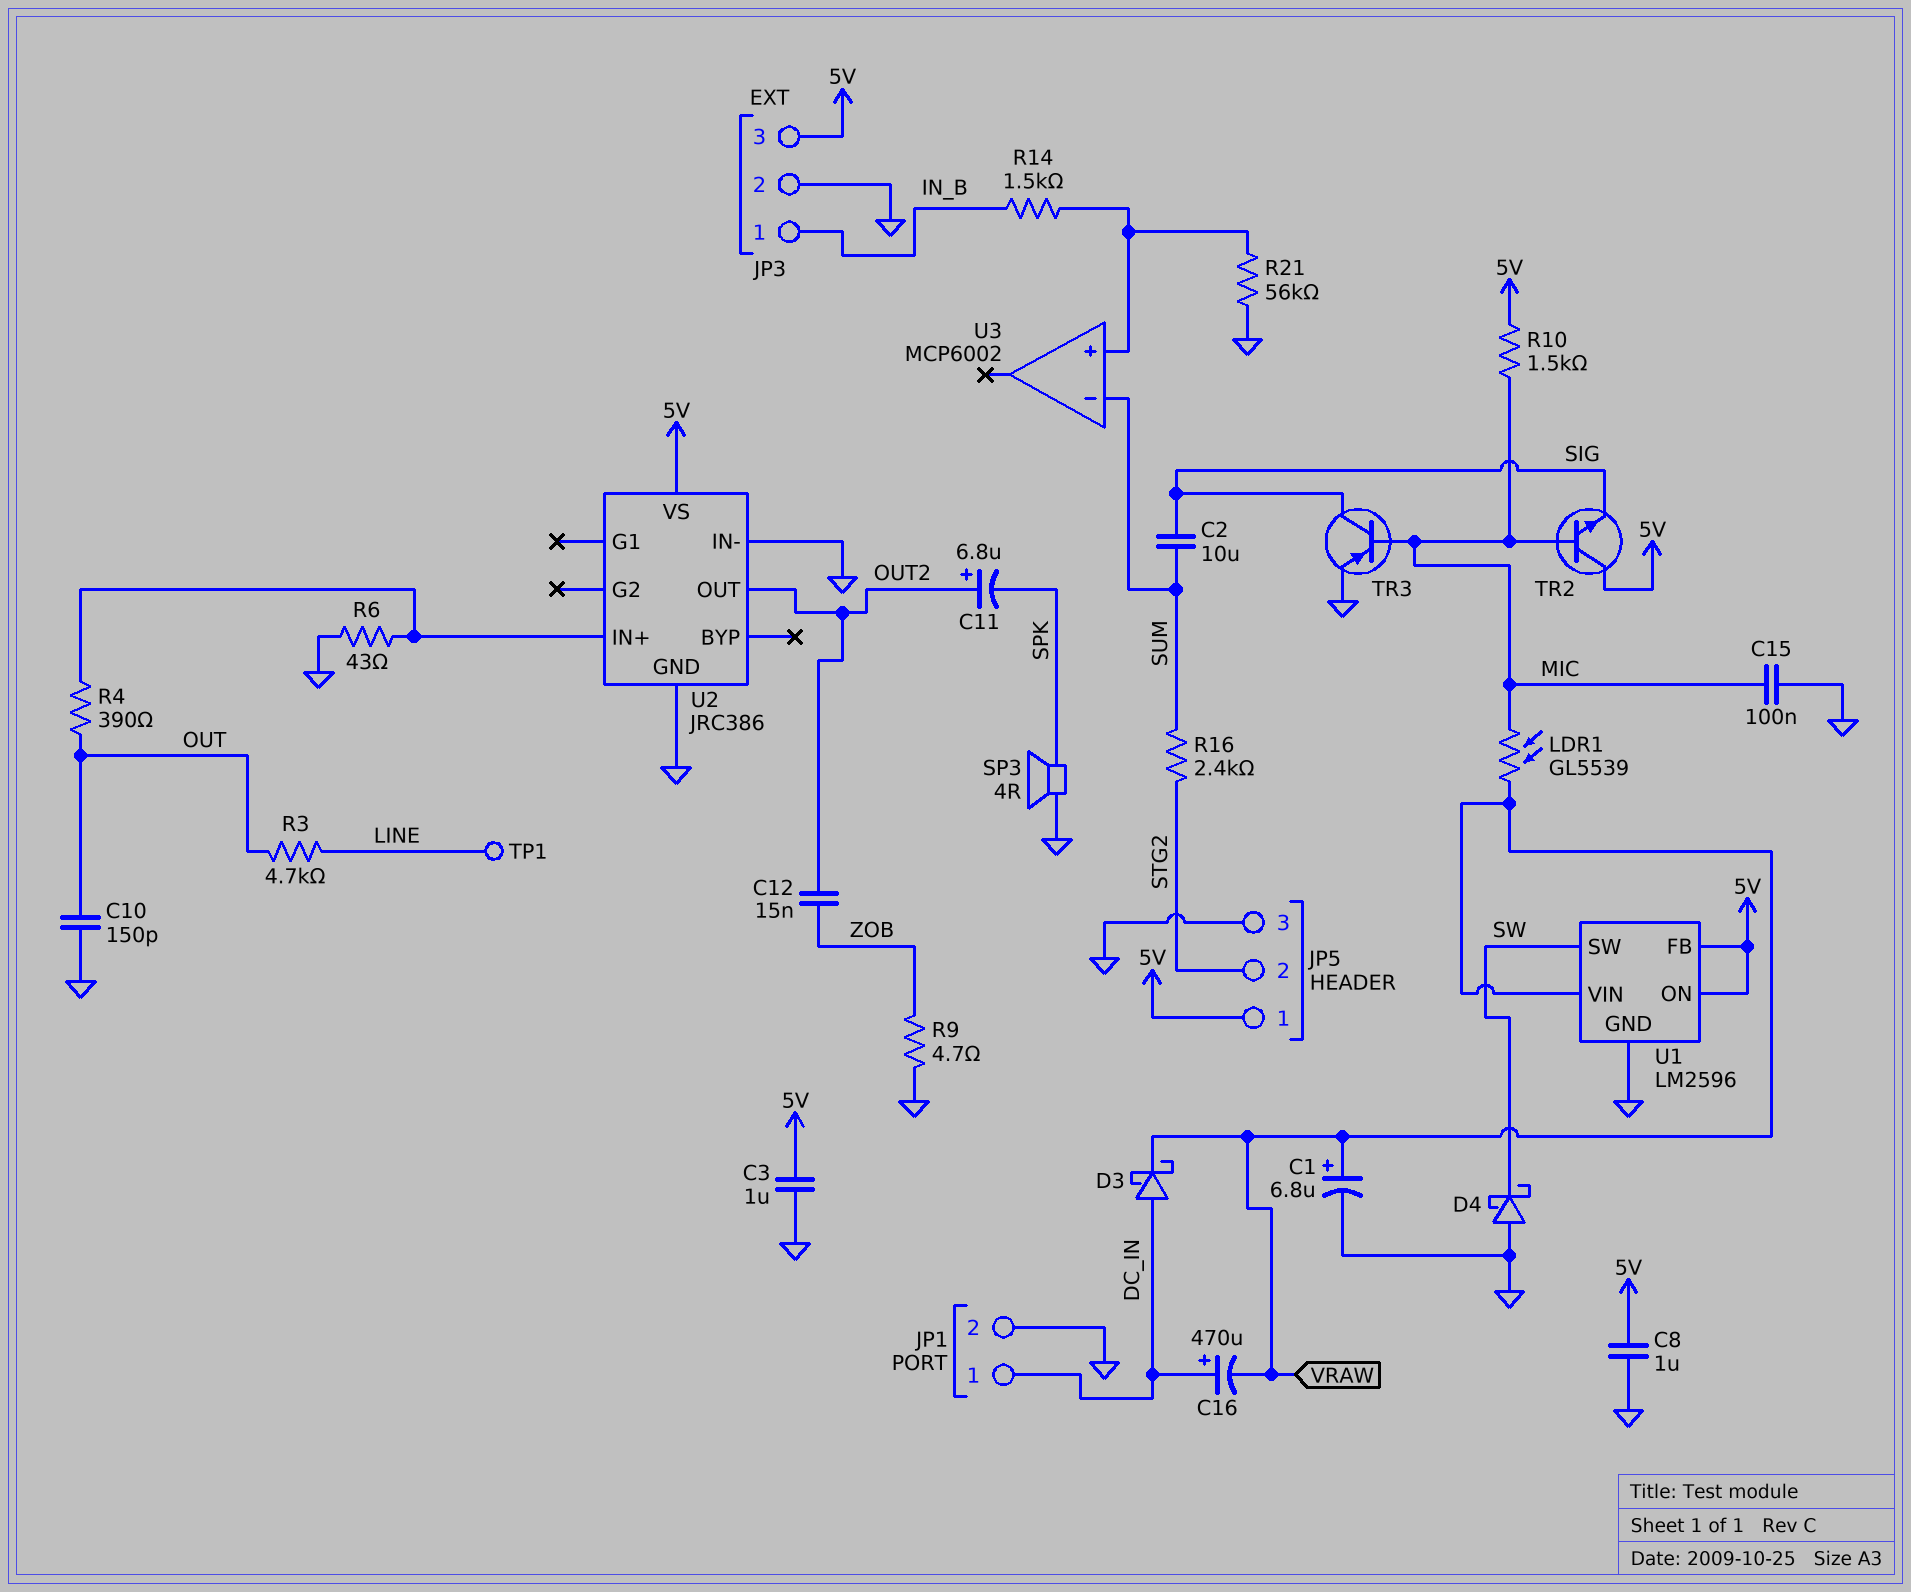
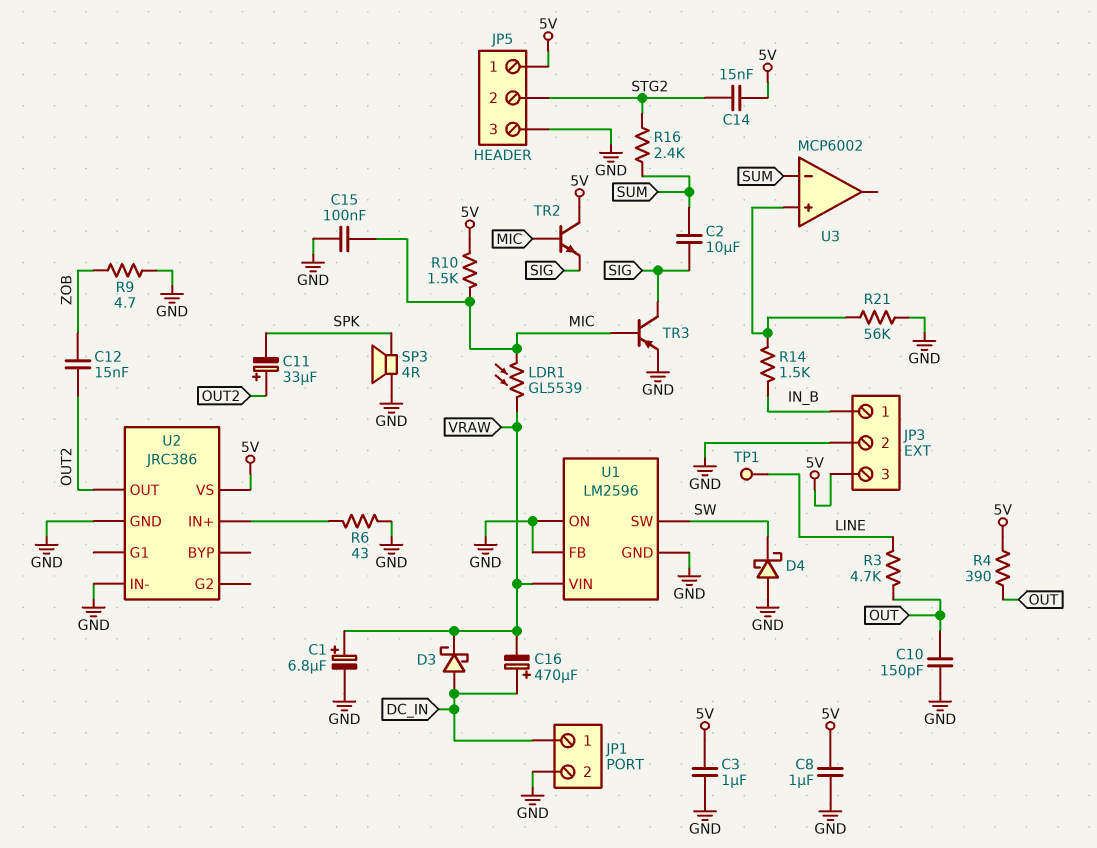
C11: 6.8uF (plus OUT2, minus SPK) -> 33uF (plus OUT2, minus SPK)
C14: none -> 15nF (5V, STG2)
R4: 390 (OUT, U2/IN+) -> 390 (5V, OUT)
U1 pin FB: 5V -> GND
U1 pin ON: 5V -> GND

